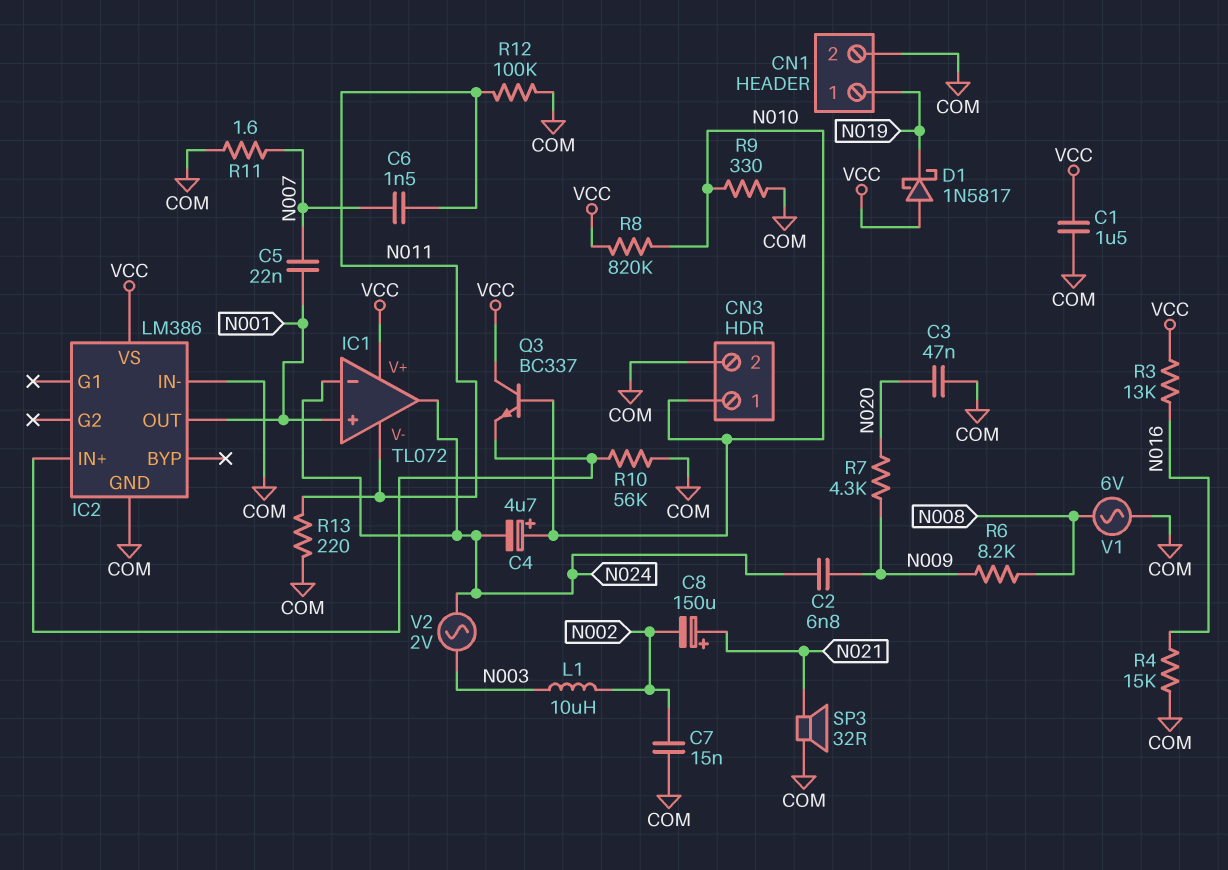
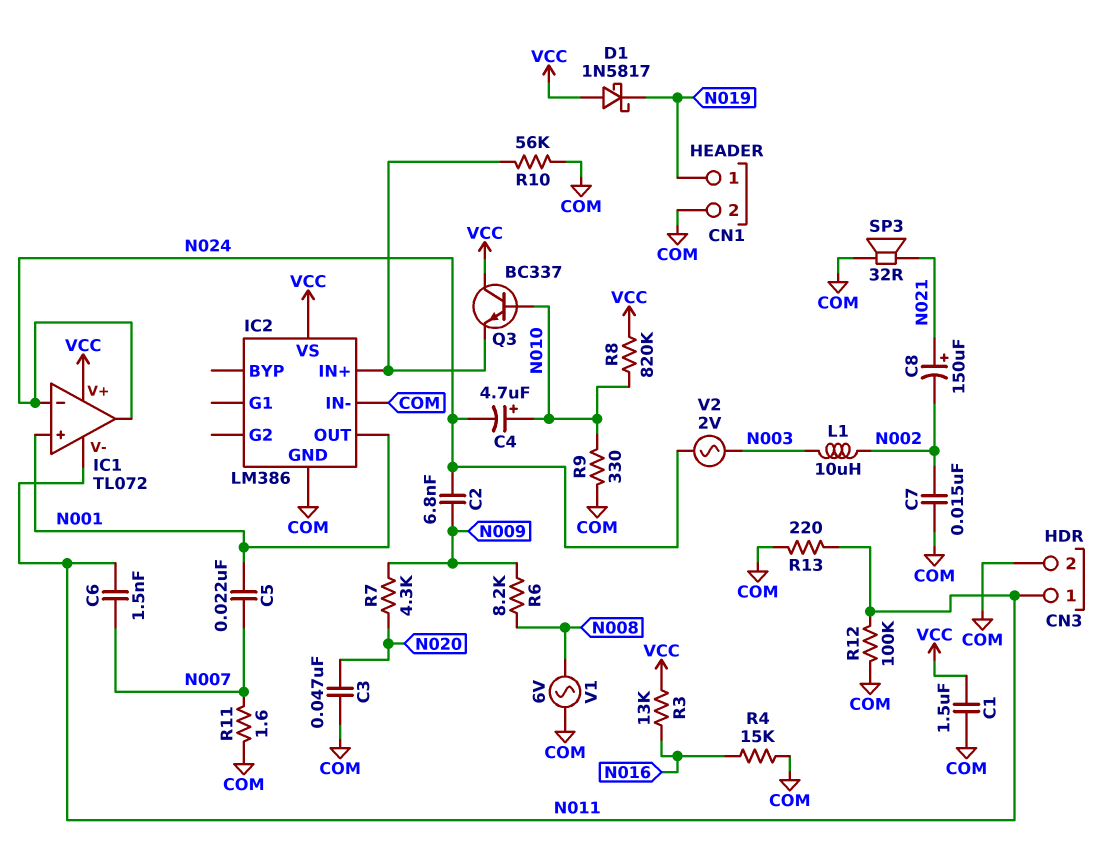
CN3 pin 1: N010 -> N011

